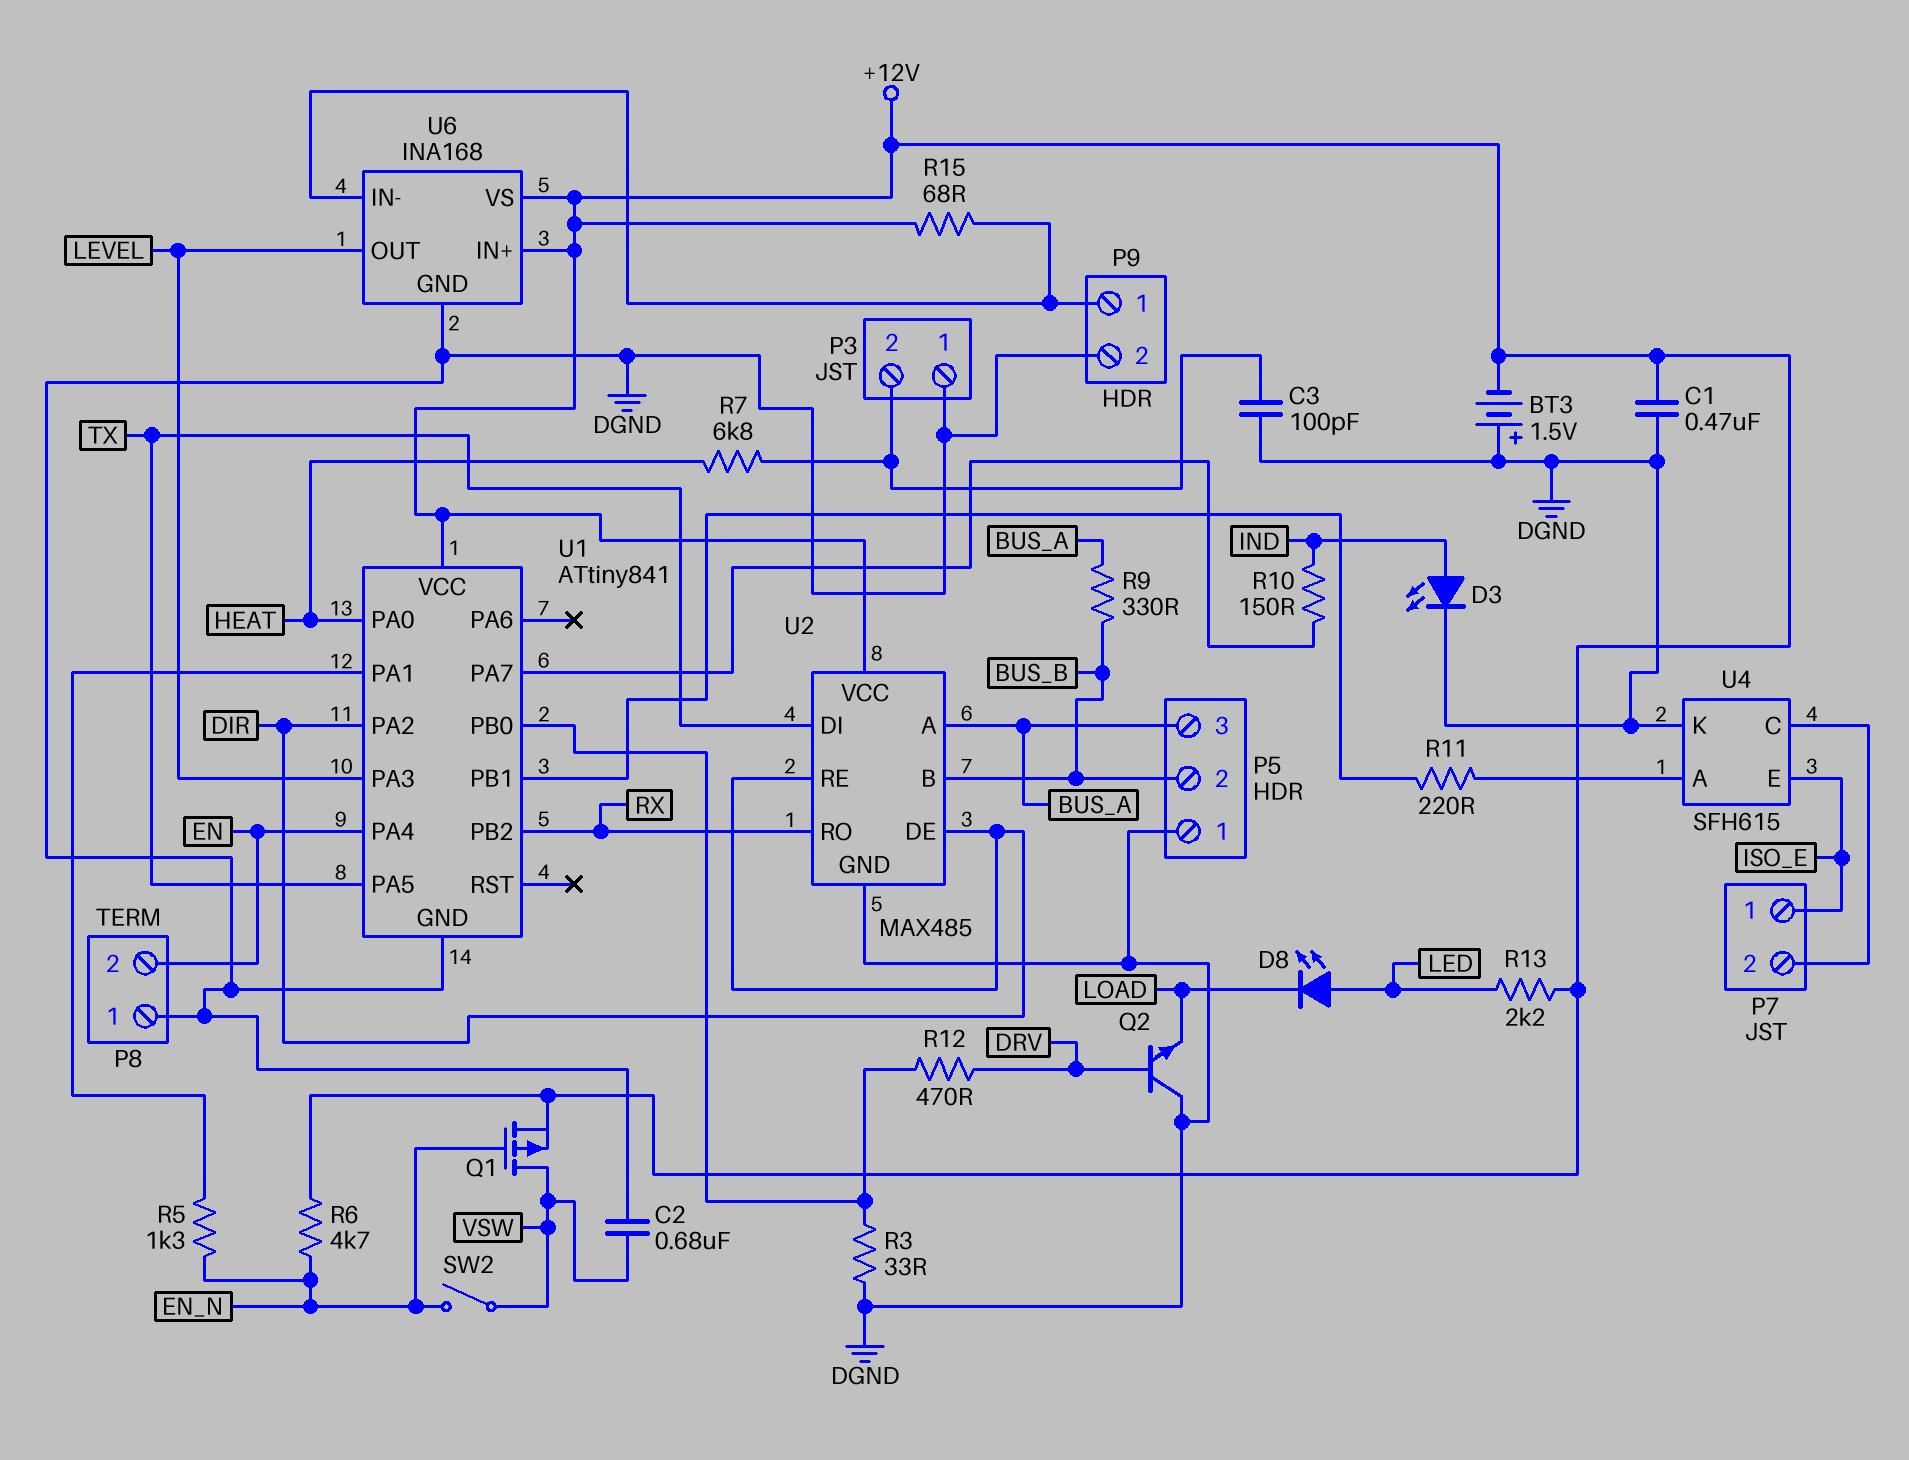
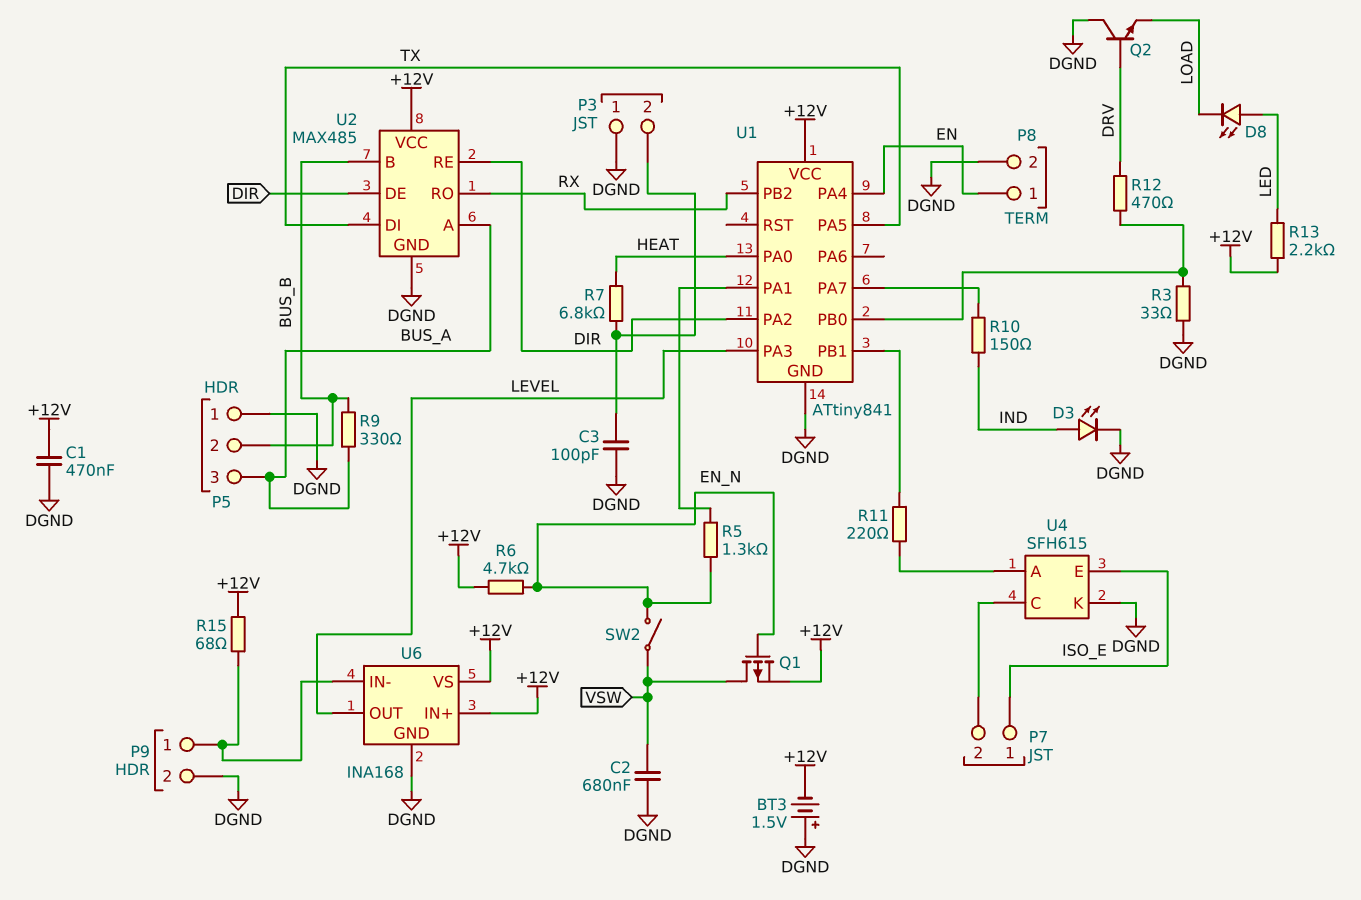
P8 pin 1: DGND -> EN
P8 pin 2: EN -> DGND

